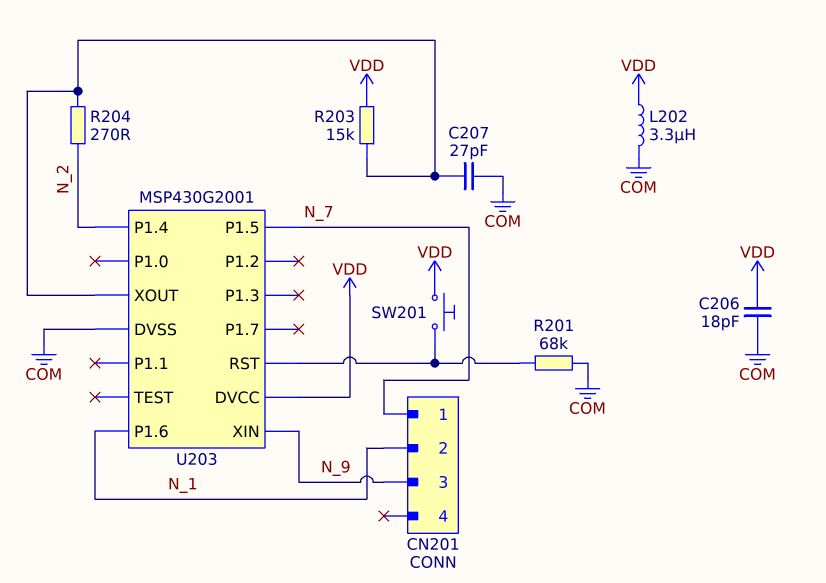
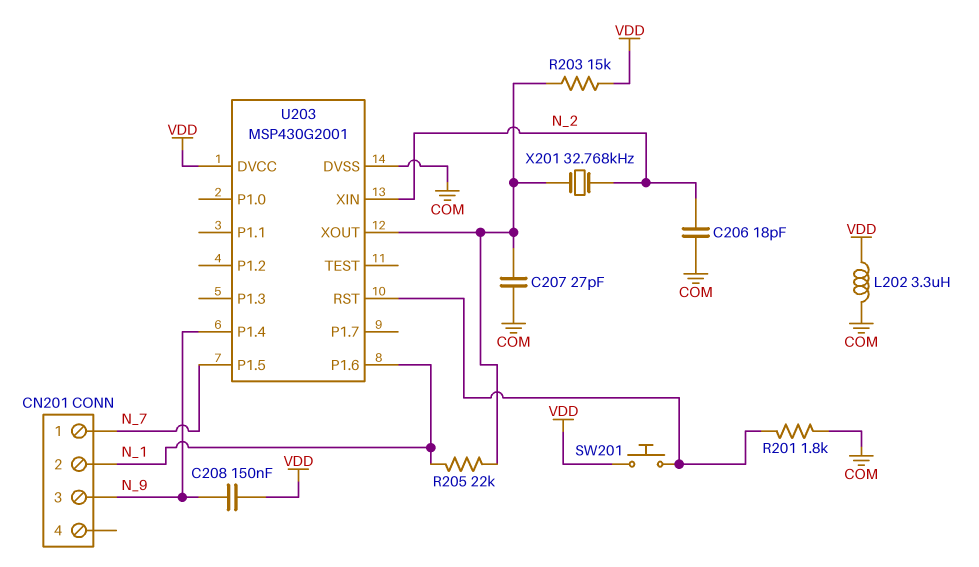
C206: 18pF (COM, VDD) -> 18pF (COM, N_2)
C208: none -> 150nF (N_9, VDD)
R201: 68k (COM, U203/RST) -> 1.8k (COM, U203/RST)
R204: 270 (N_2, U203/XOUT) -> none
R205: none -> 22k (N_1, U203/XOUT)
U203 pin P1.4: N_2 -> N_9
U203 pin XIN: N_9 -> N_2
X201: none -> 32.768kHz (N_2, U203/XOUT)

